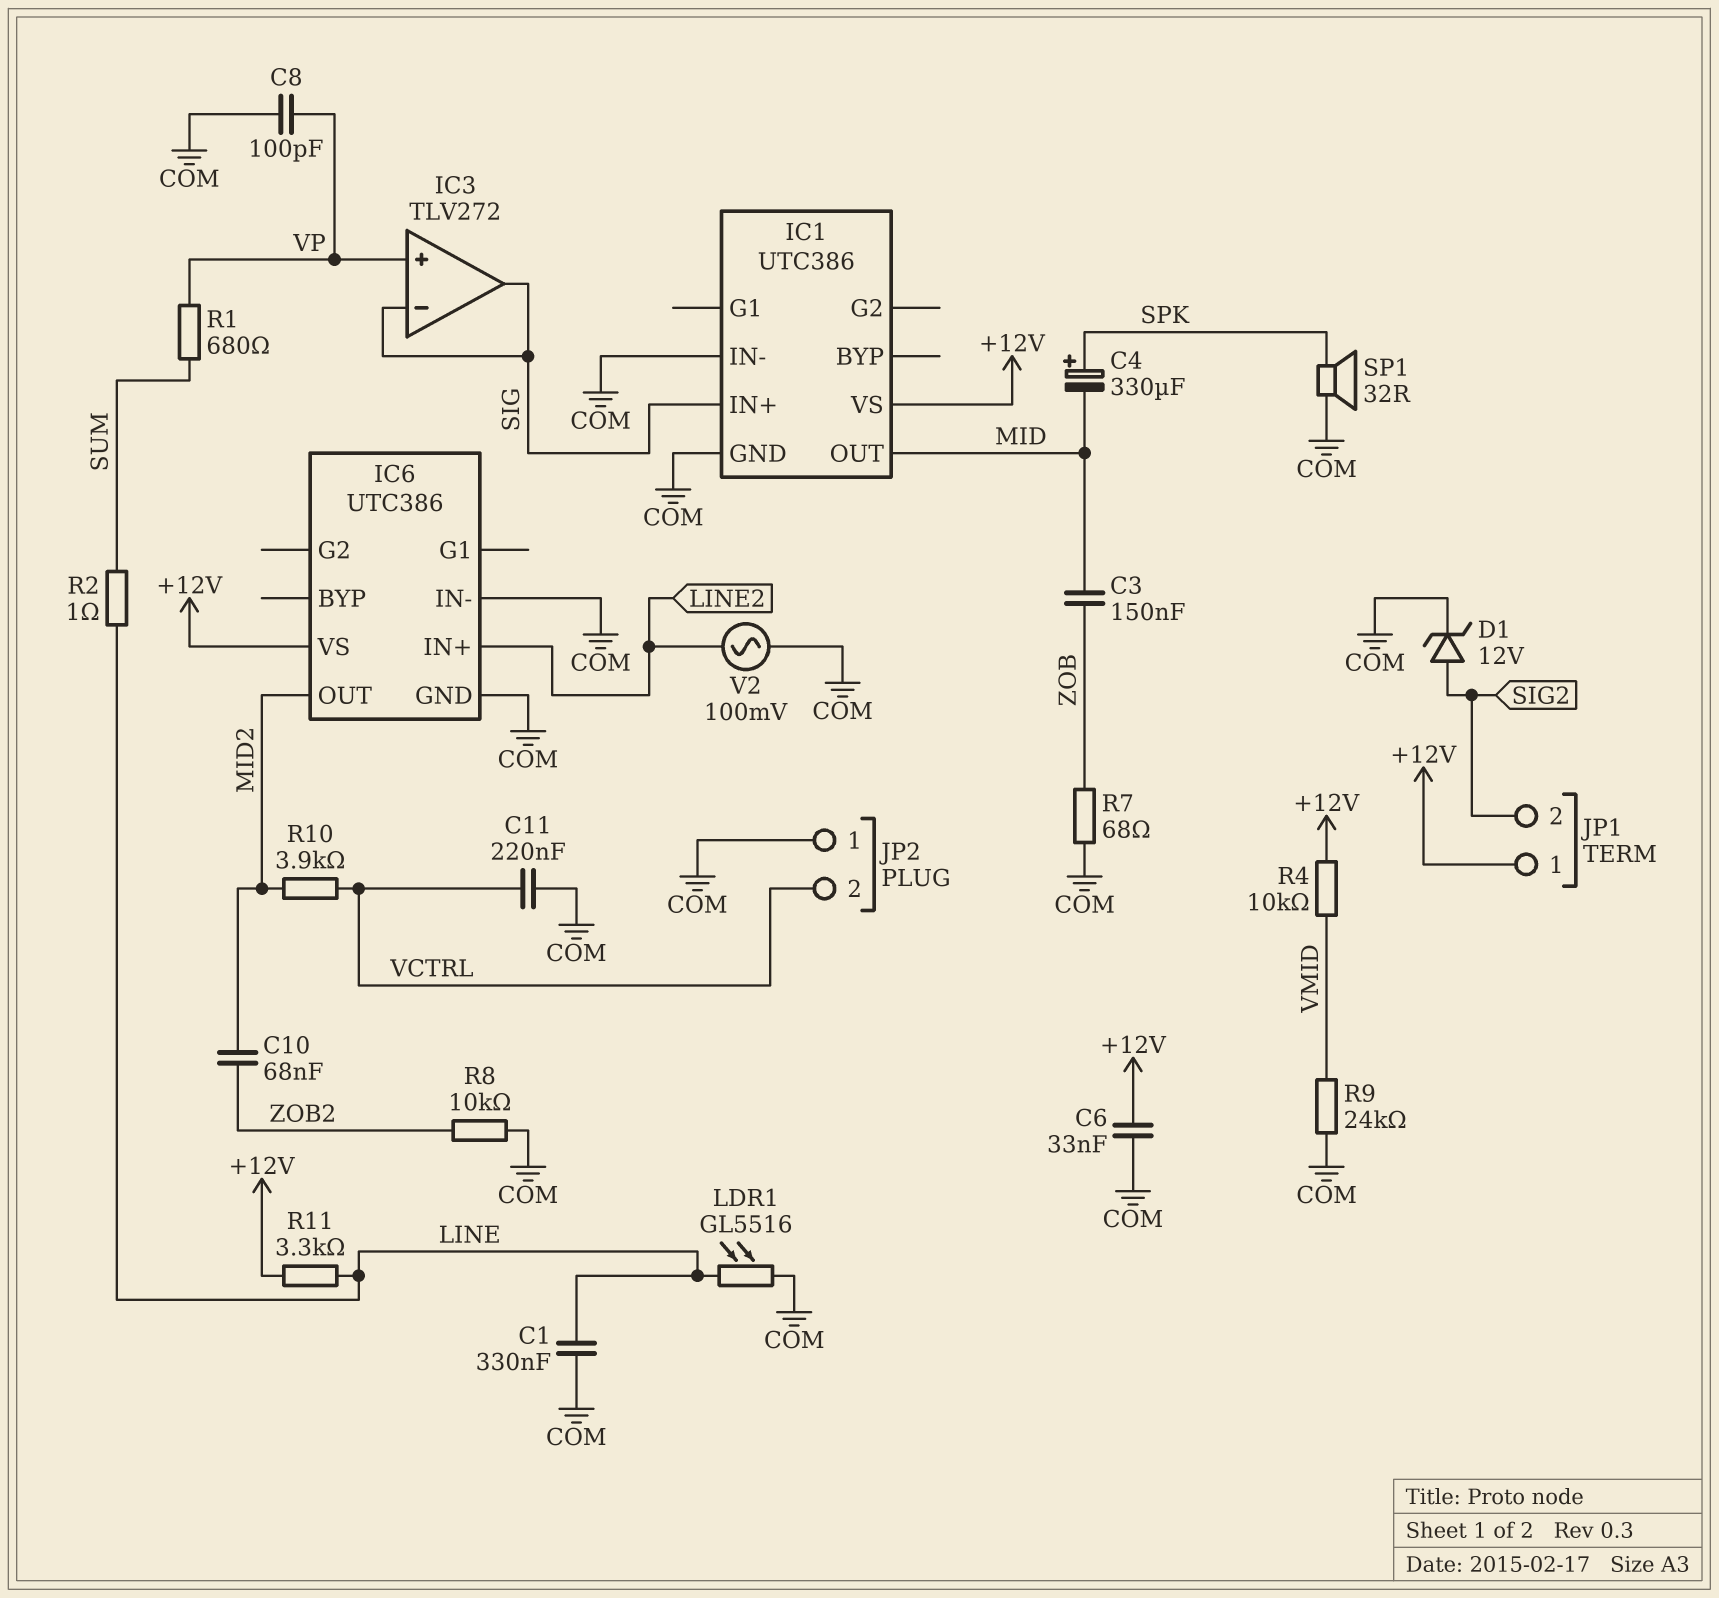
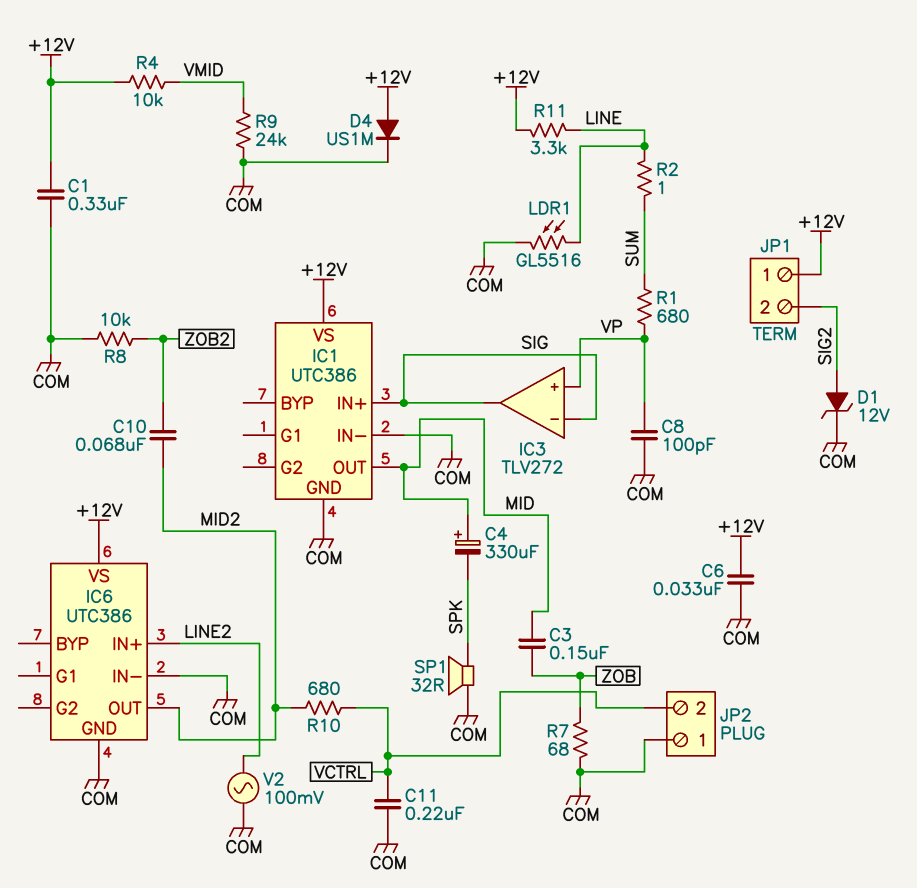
C1: 330nF (COM, LINE) -> 330nF (+12V, COM)
C4: 330uF (plus SPK, minus MID) -> 330uF (plus MID, minus SPK)
D4: none -> diode US1M (A +12V, K COM)
R10: 3.9k (MID2, VCTRL) -> 680 (MID2, VCTRL)

